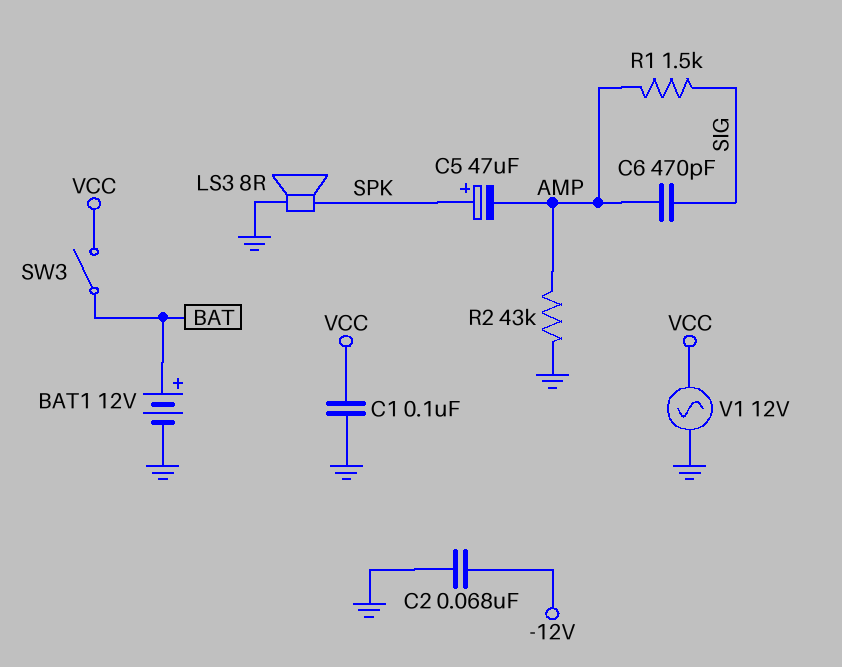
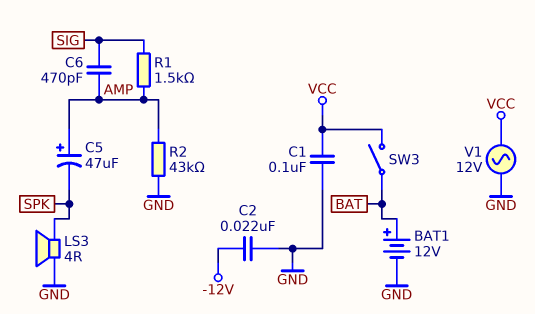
C2: 68nF (-12V, GND) -> 22nF (-12V, GND)
C5: 47uF (plus SPK, minus AMP) -> 47uF (plus AMP, minus SPK)
LS3: speaker 8R (GND, SPK) -> speaker 4R (GND, SPK)

